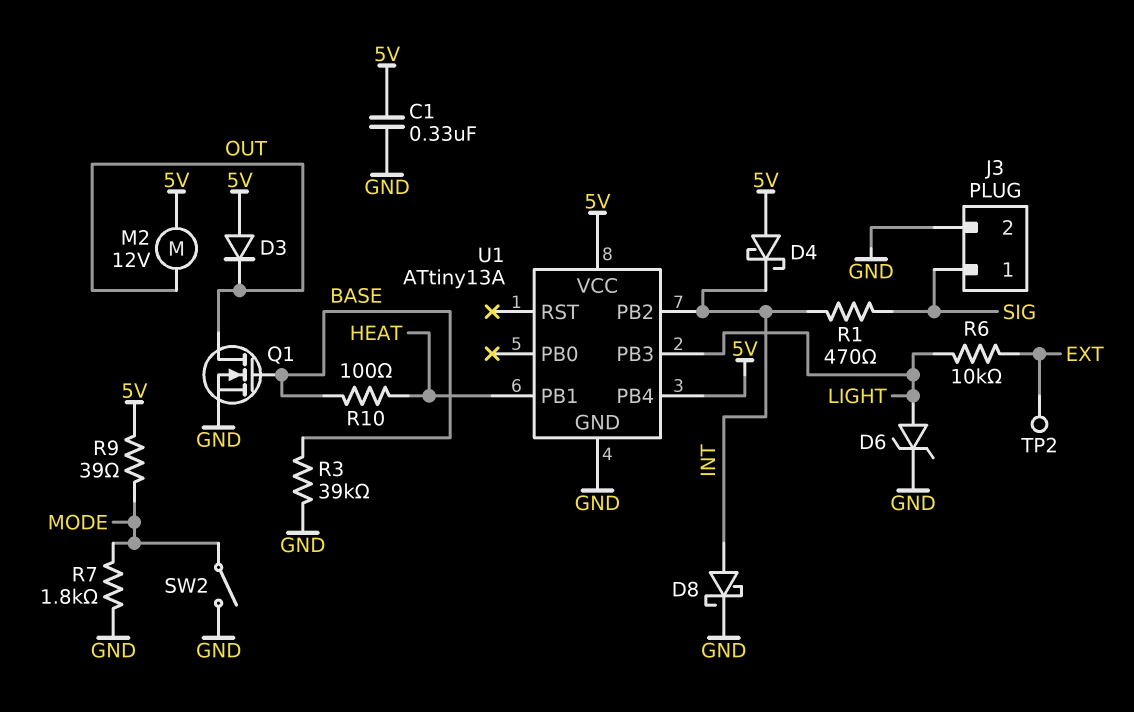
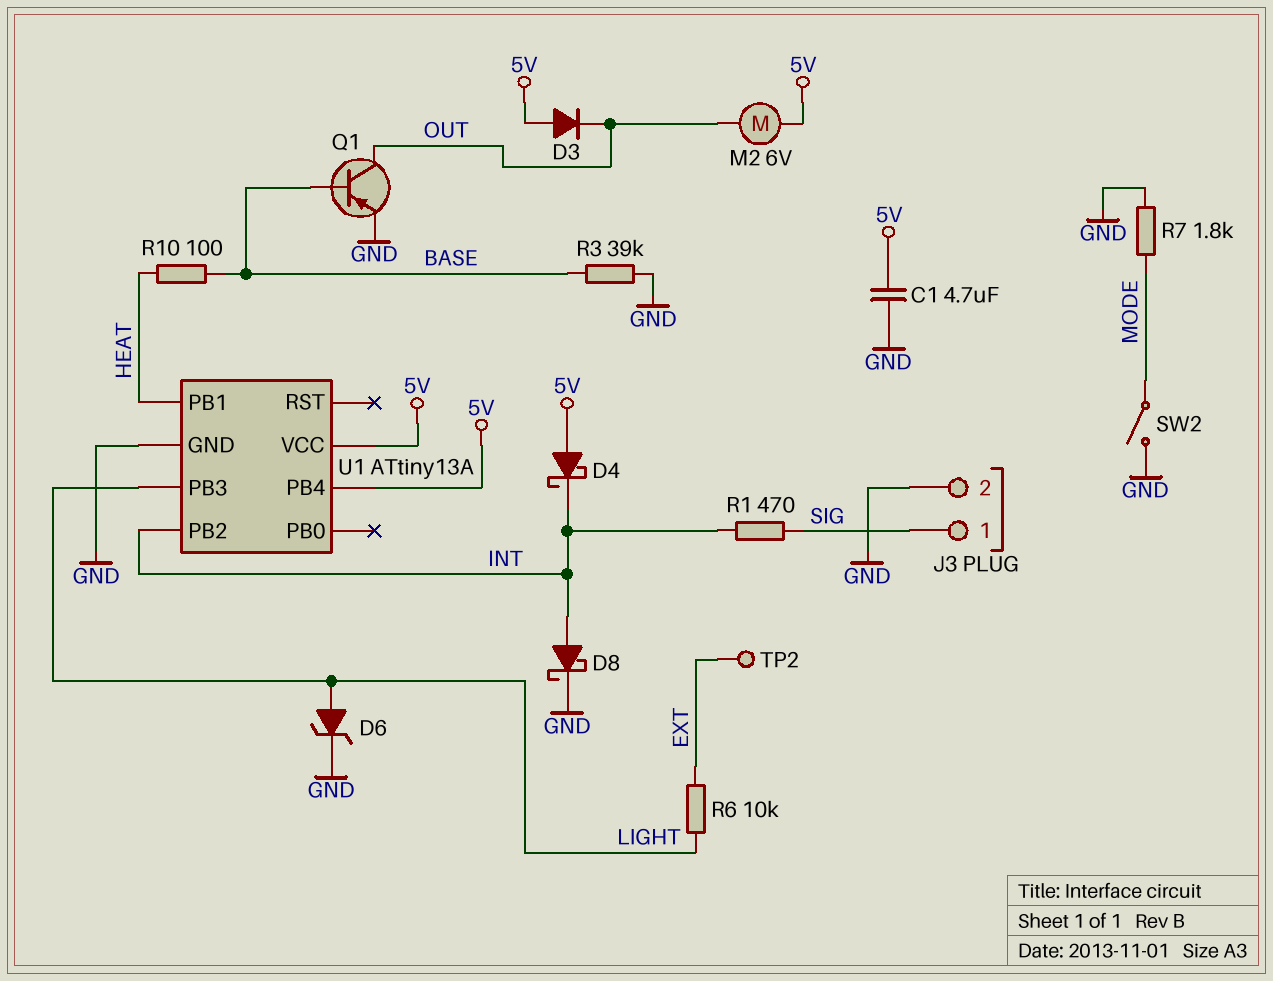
C1: 330nF (5V, GND) -> 4.7uF (5V, GND)
M2: motor 12V (5V, OUT) -> motor 6V (5V, OUT)
Q1: NMOS (G BASE, D OUT, S GND) -> PNP (B BASE, C OUT, E GND)
R9: 39 (5V, MODE) -> none

